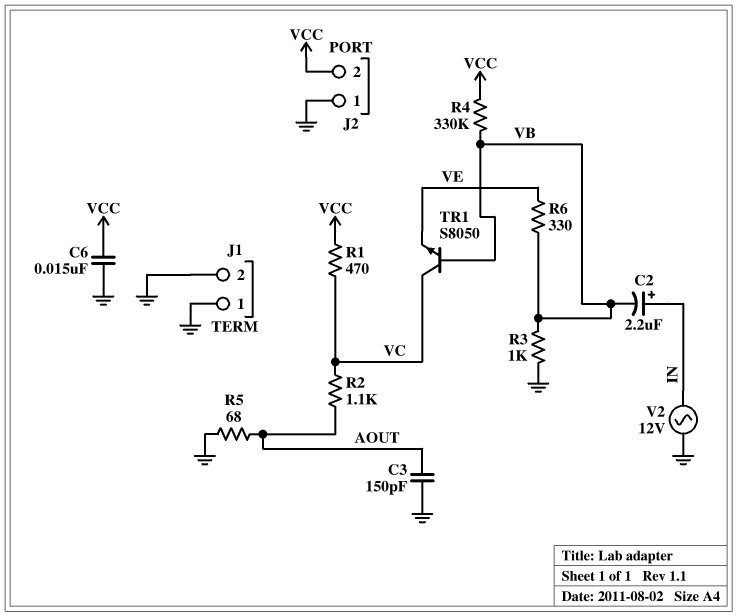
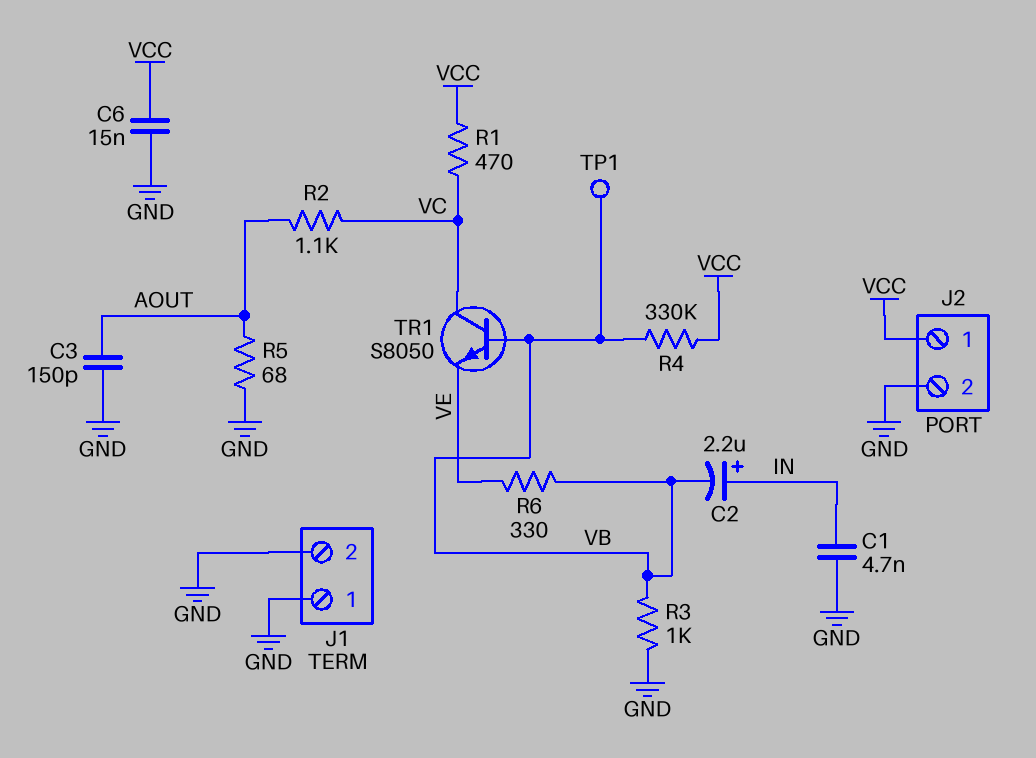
C1: none -> 4.7nF (GND, IN)
J2 pin 1: GND -> VCC
J2 pin 2: VCC -> GND
TP1: none -> test point (VB)
V2: AC 12V (GND, IN) -> none

